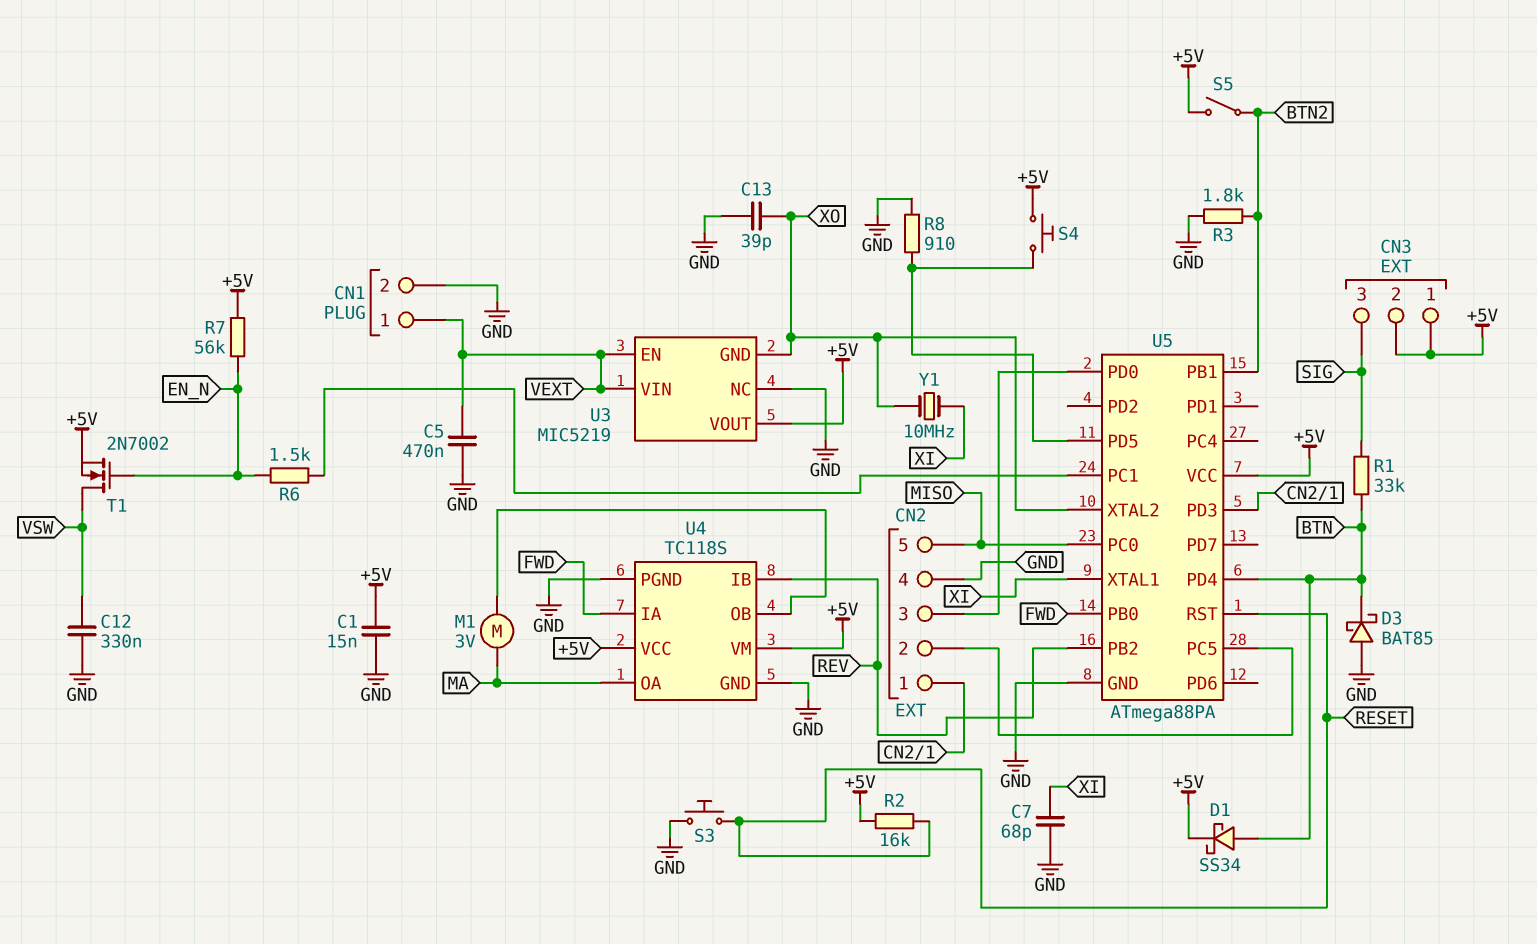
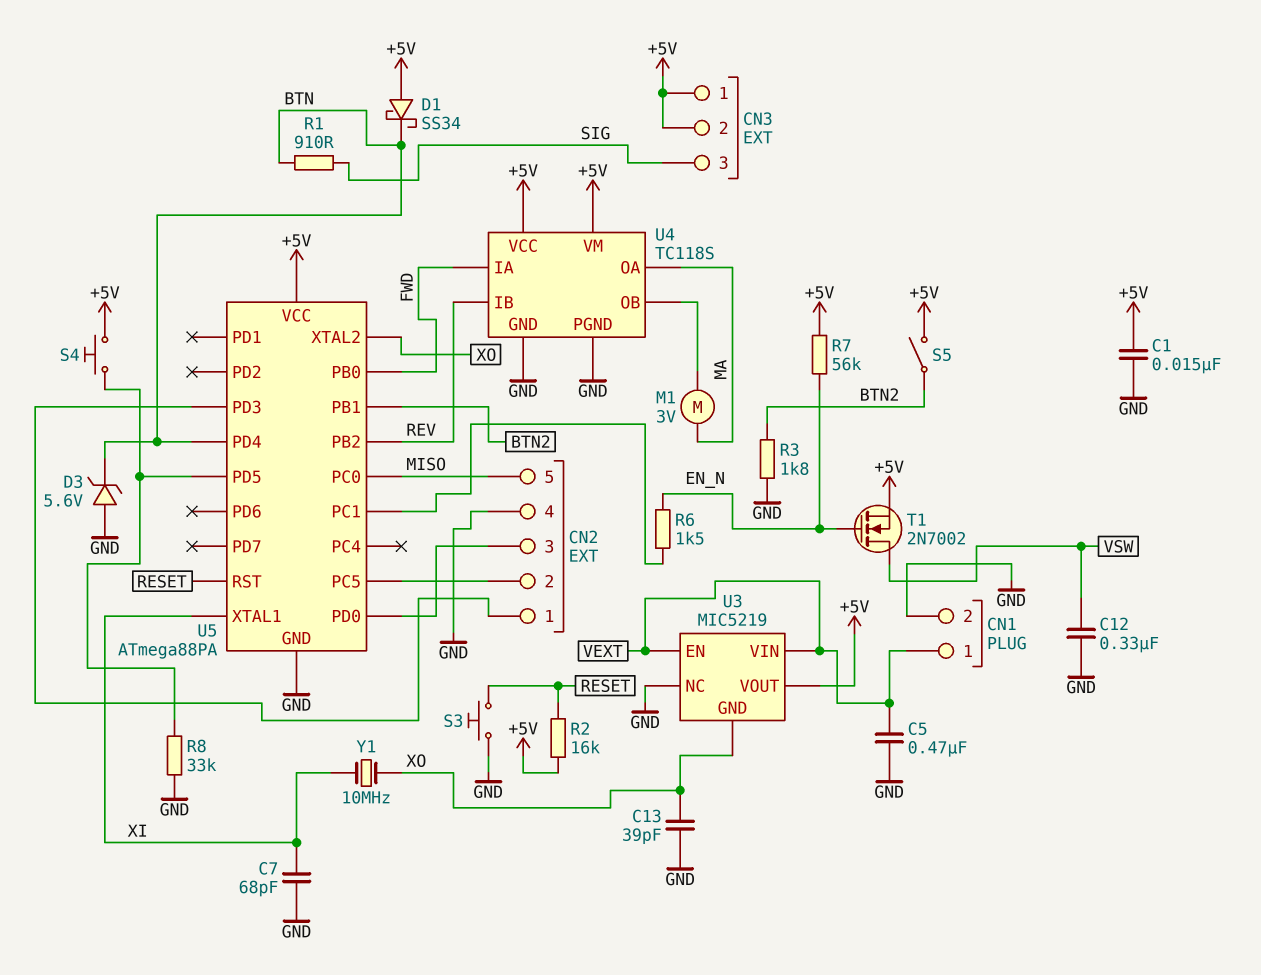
D1: schottky SS34 (A BTN, K +5V) -> schottky SS34 (A +5V, K BTN)
D3: schottky BAT85 (A GND, K BTN) -> zener 5.6V (A GND, K BTN)
R1: 33k (BTN, SIG) -> 910 (BTN, SIG)
R8: 910 (GND, U5/PD5) -> 33k (GND, U5/PD5)

